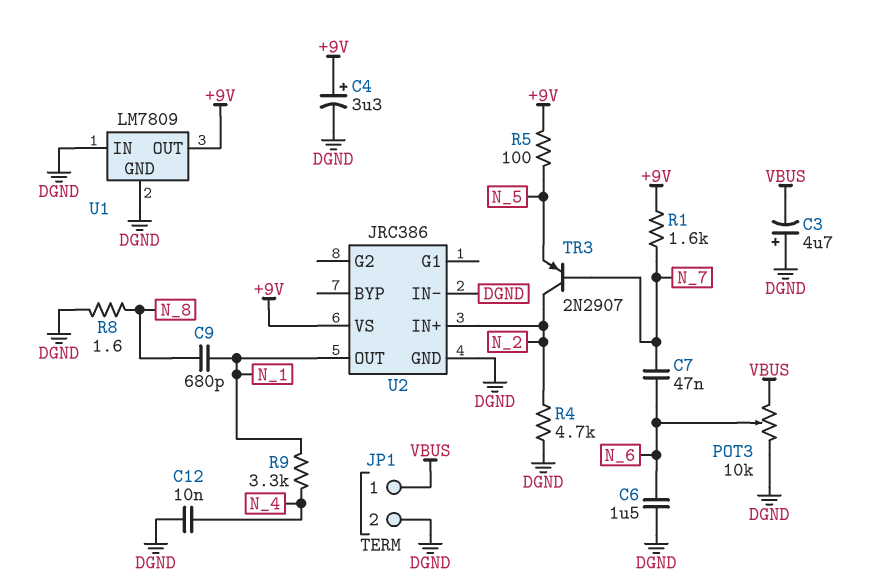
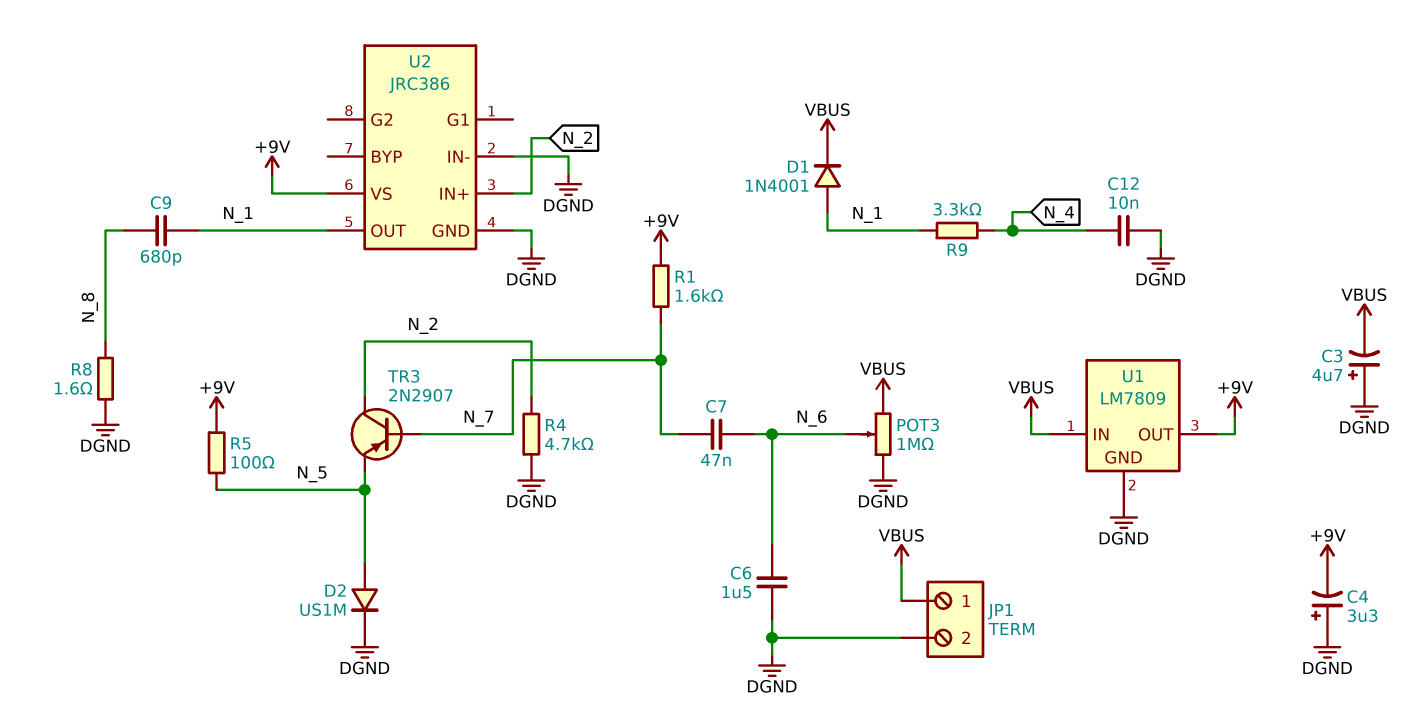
C4: 3.3uF (plus +9V, minus DGND) -> 3.3uF (plus DGND, minus +9V)
D1: none -> diode 1N4001 (A N_1, K VBUS)
D2: none -> diode US1M (A N_5, K DGND)
POT3: 10k (DGND, VBUS, wiper N_6) -> 1M (DGND, VBUS, wiper N_6)
U1 pin IN: DGND -> VBUS

